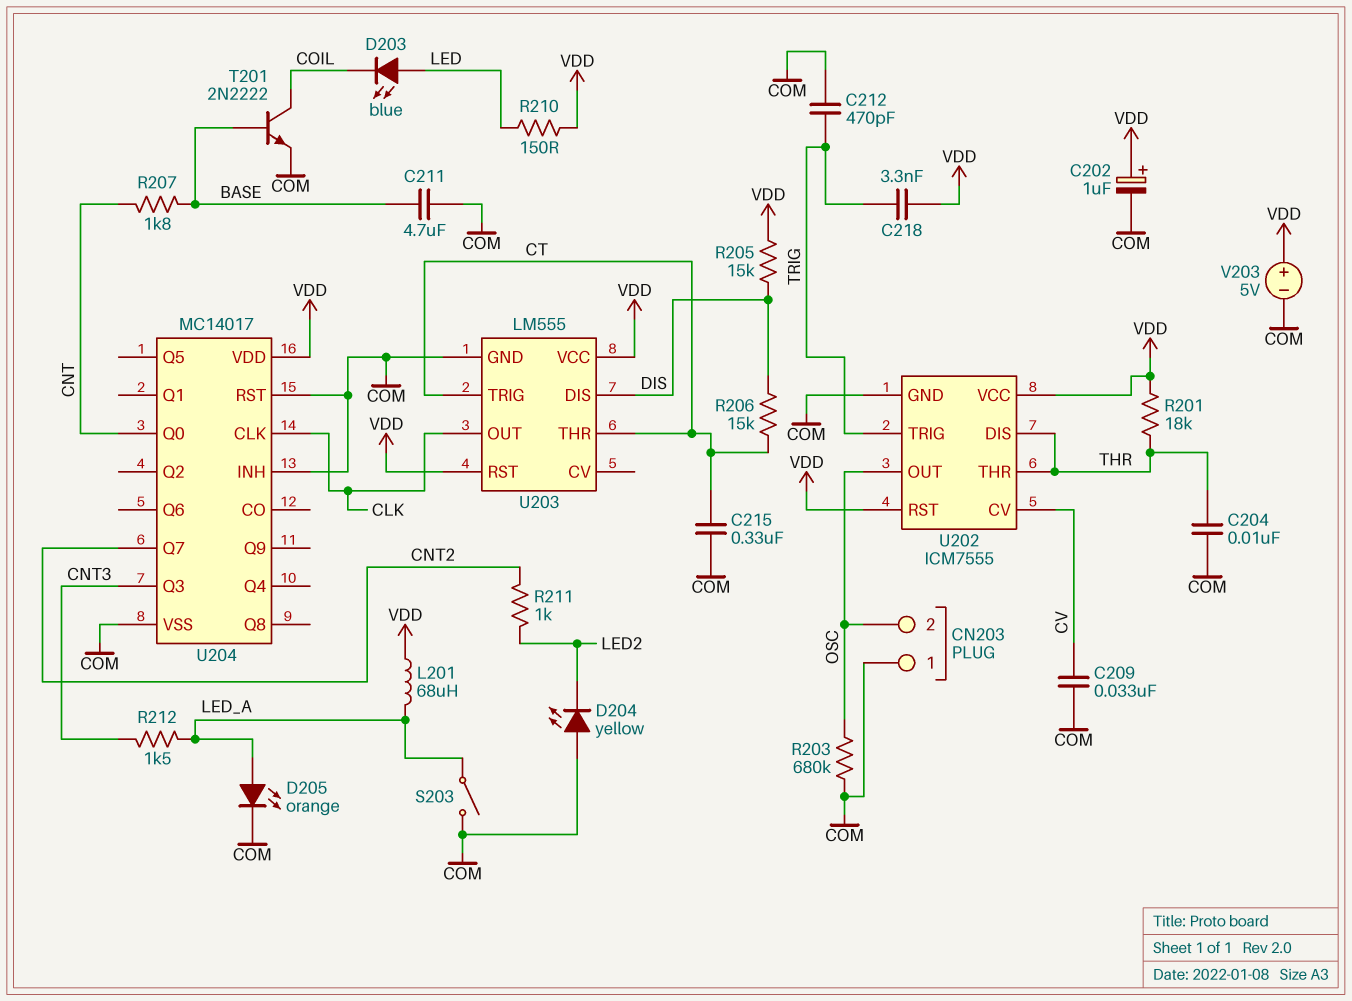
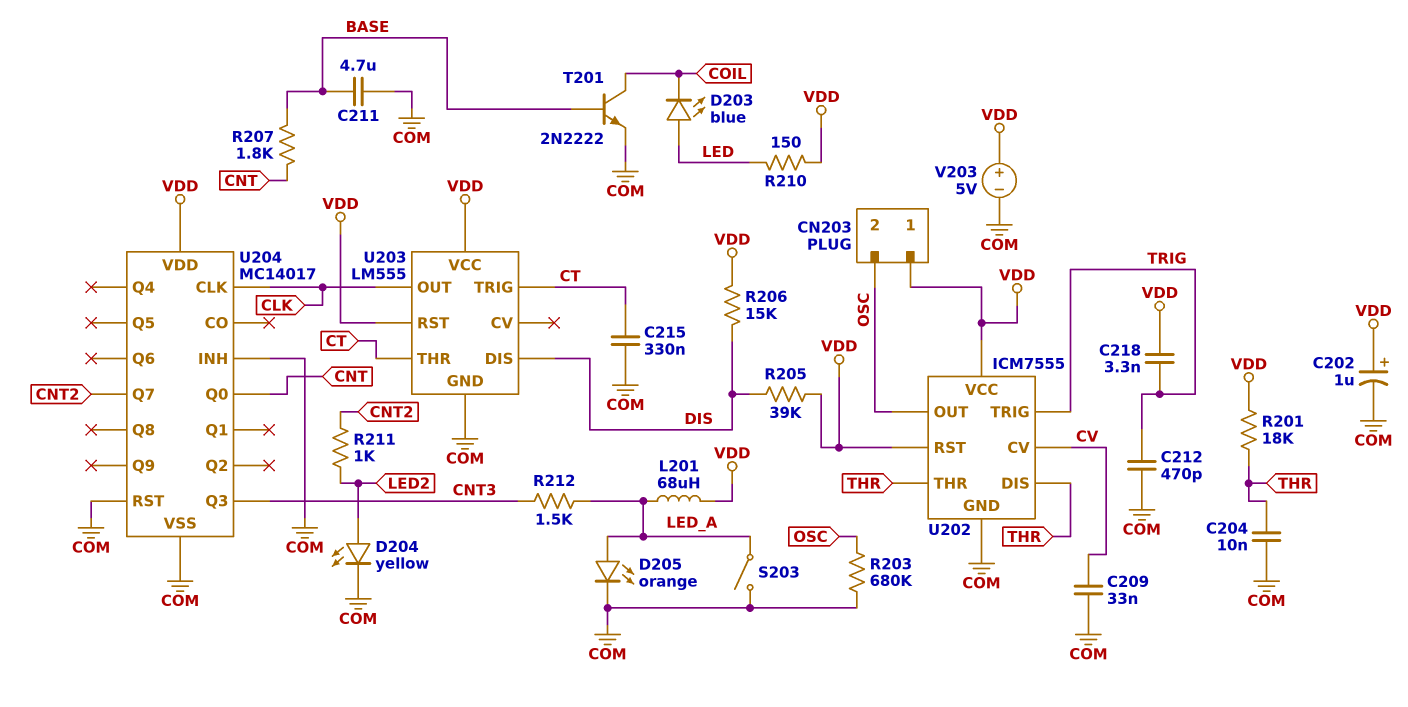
CN203 pin 1: COM -> VDD
D204: LED yellow (A COM, K LED2) -> LED yellow (A LED2, K COM)
R205: 15k (DIS, VDD) -> 39k (DIS, VDD)
R206: 15k (CT, DIS) -> 15k (DIS, VDD)

